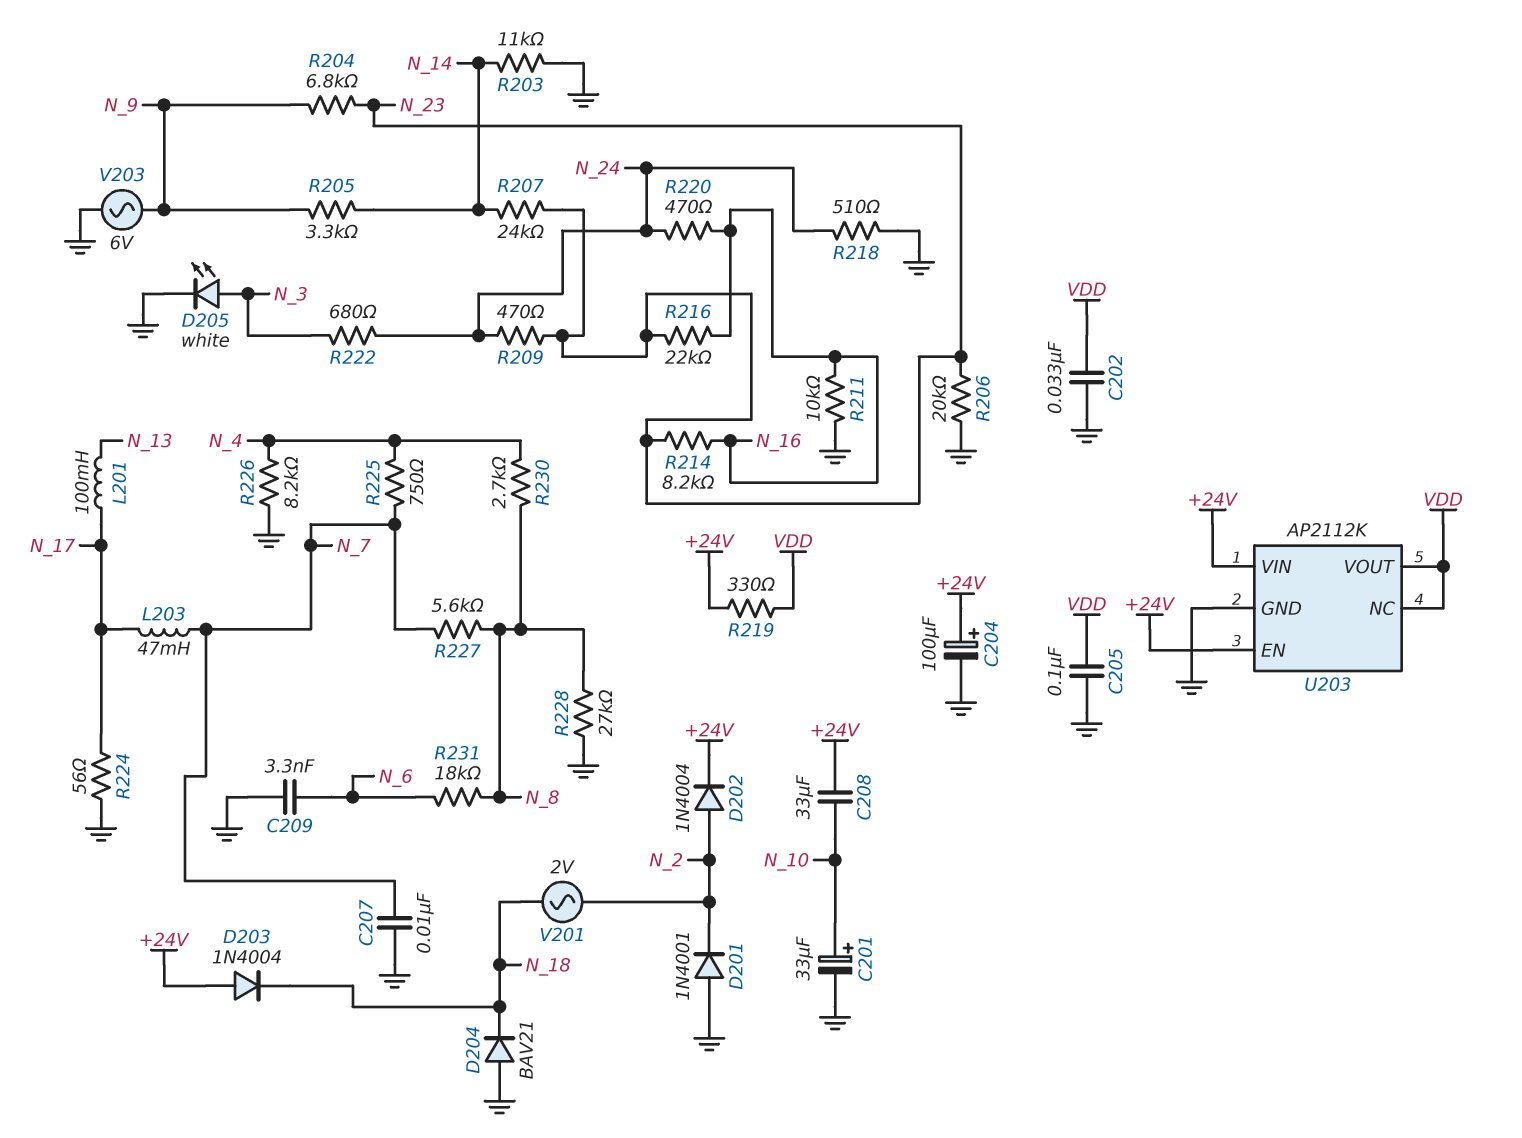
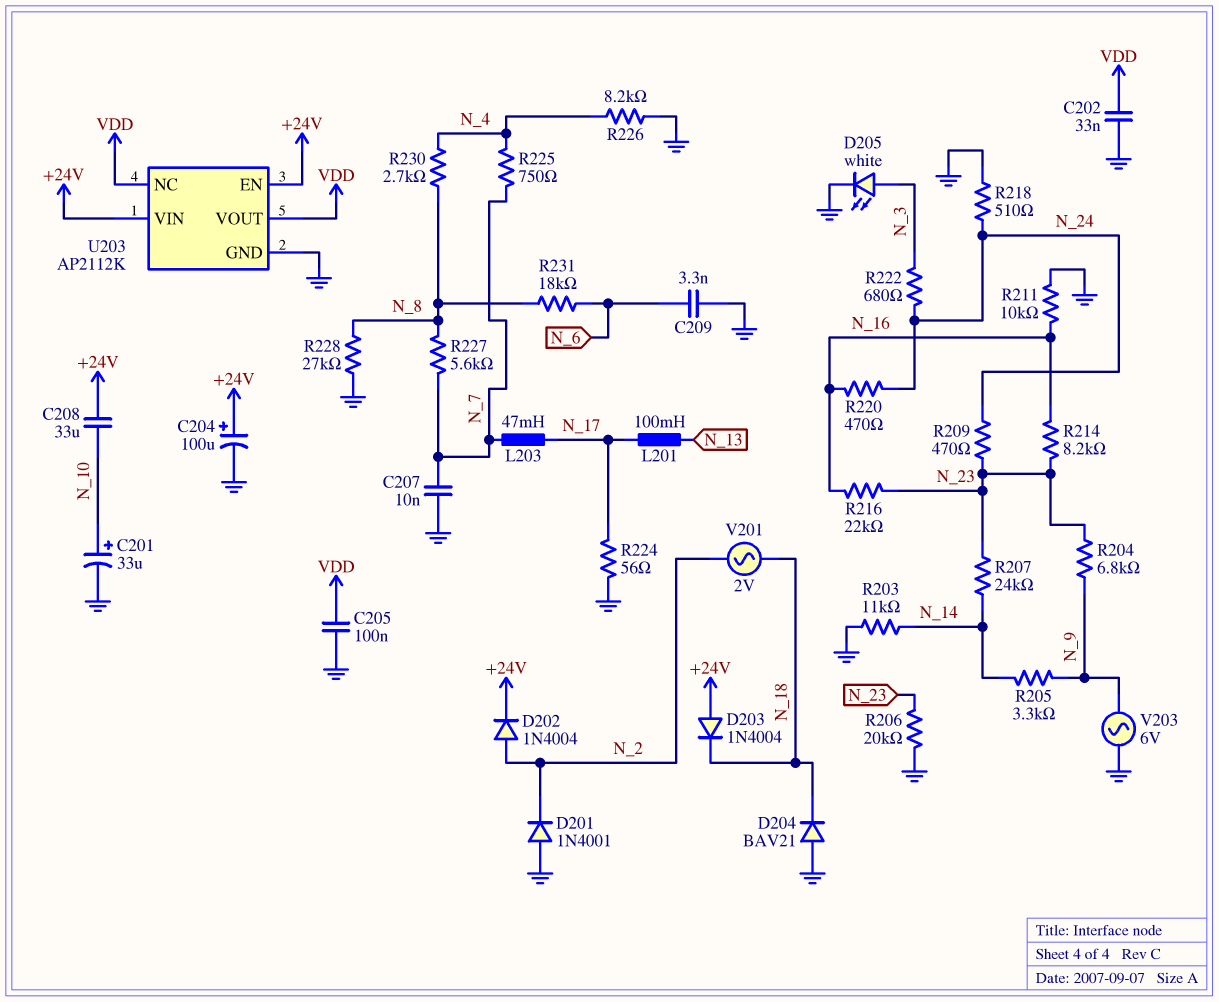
R219: 330 (+24V, VDD) -> none

